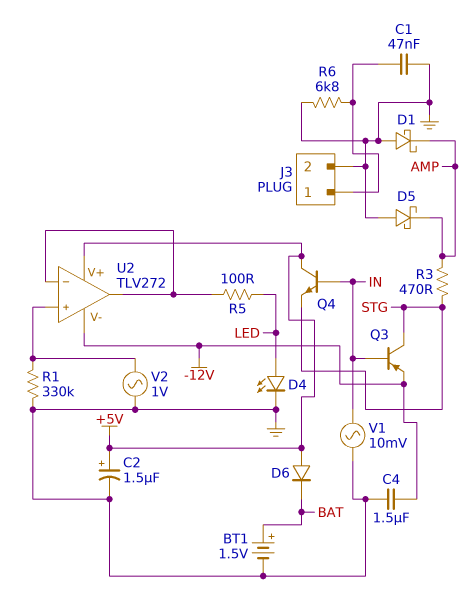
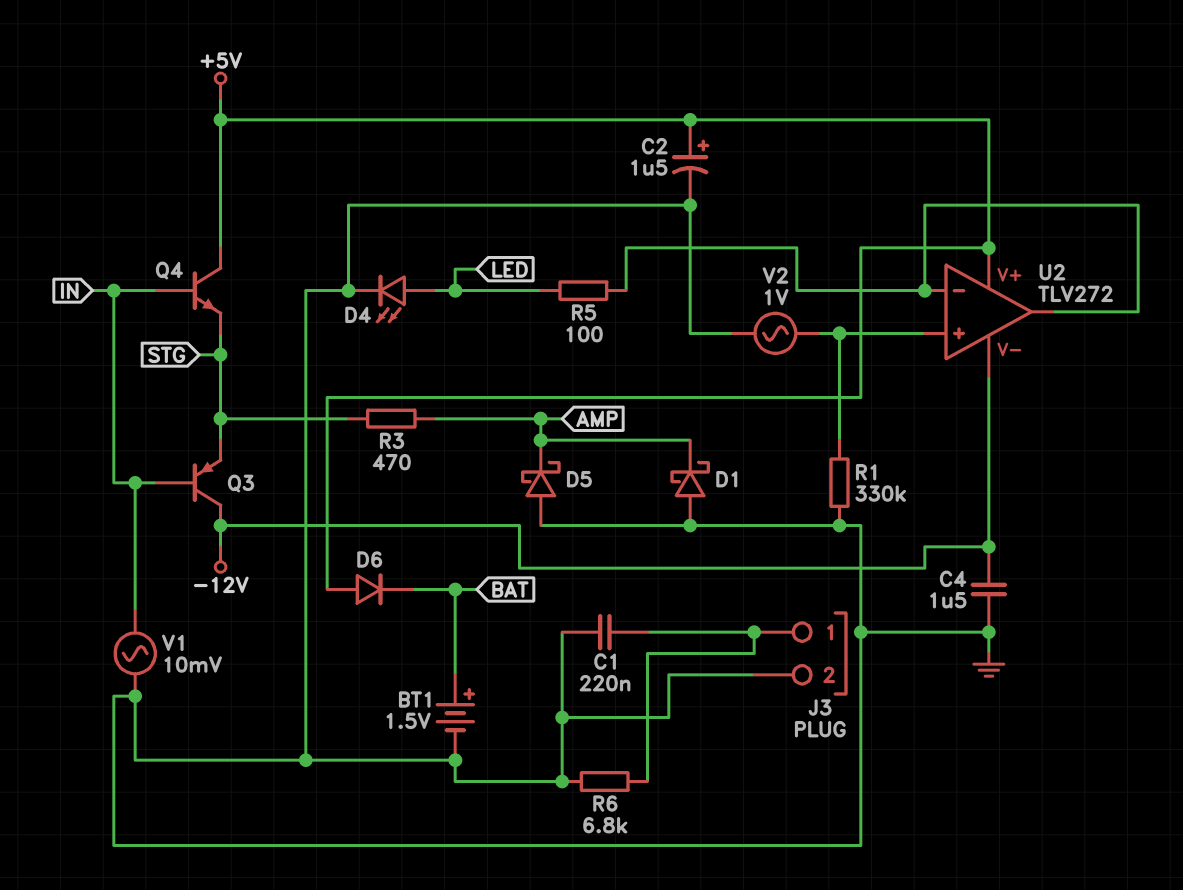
C1: 47nF (GND, J3/1) -> 220nF (GND, J3/1)
Q3: PNP (B IN, C STG, E -12V) -> PNP (B IN, C -12V, E STG)

